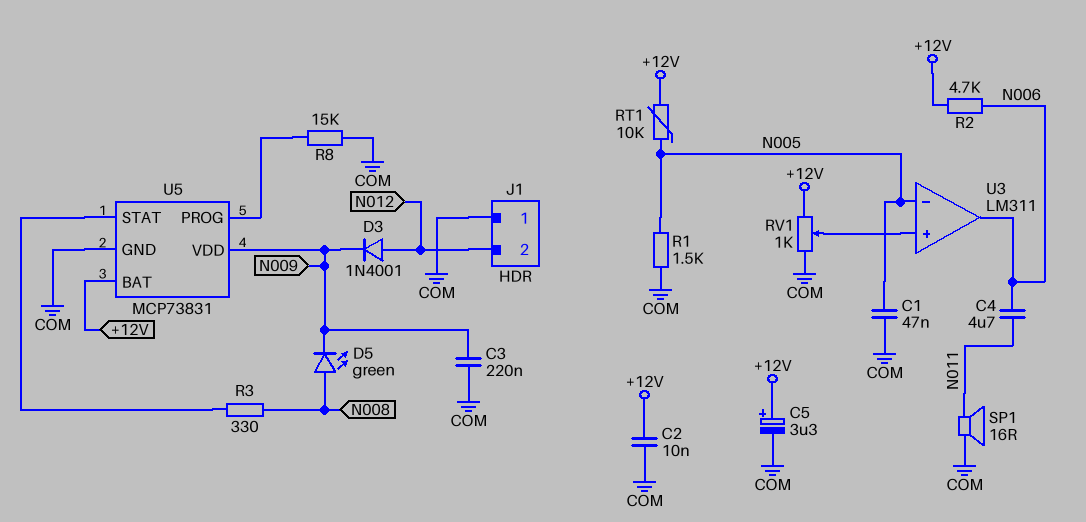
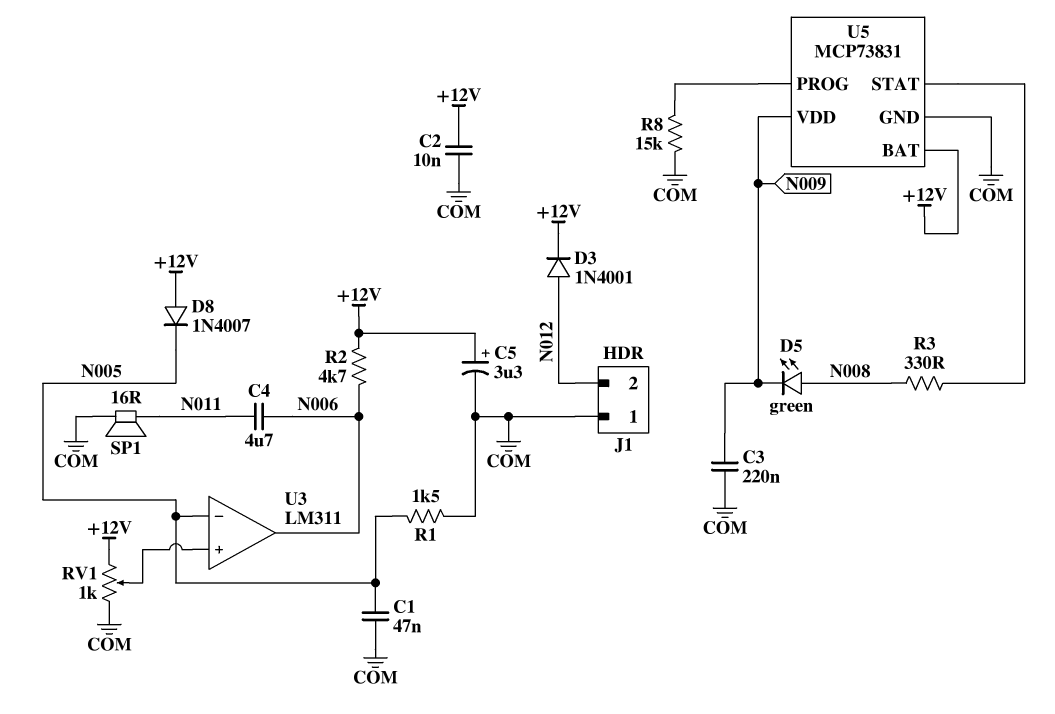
D3: diode 1N4001 (A N012, K N009) -> diode 1N4001 (A N012, K +12V)
D8: none -> diode 1N4007 (A +12V, K N005)
RT1: 10k (+12V, N005) -> none

